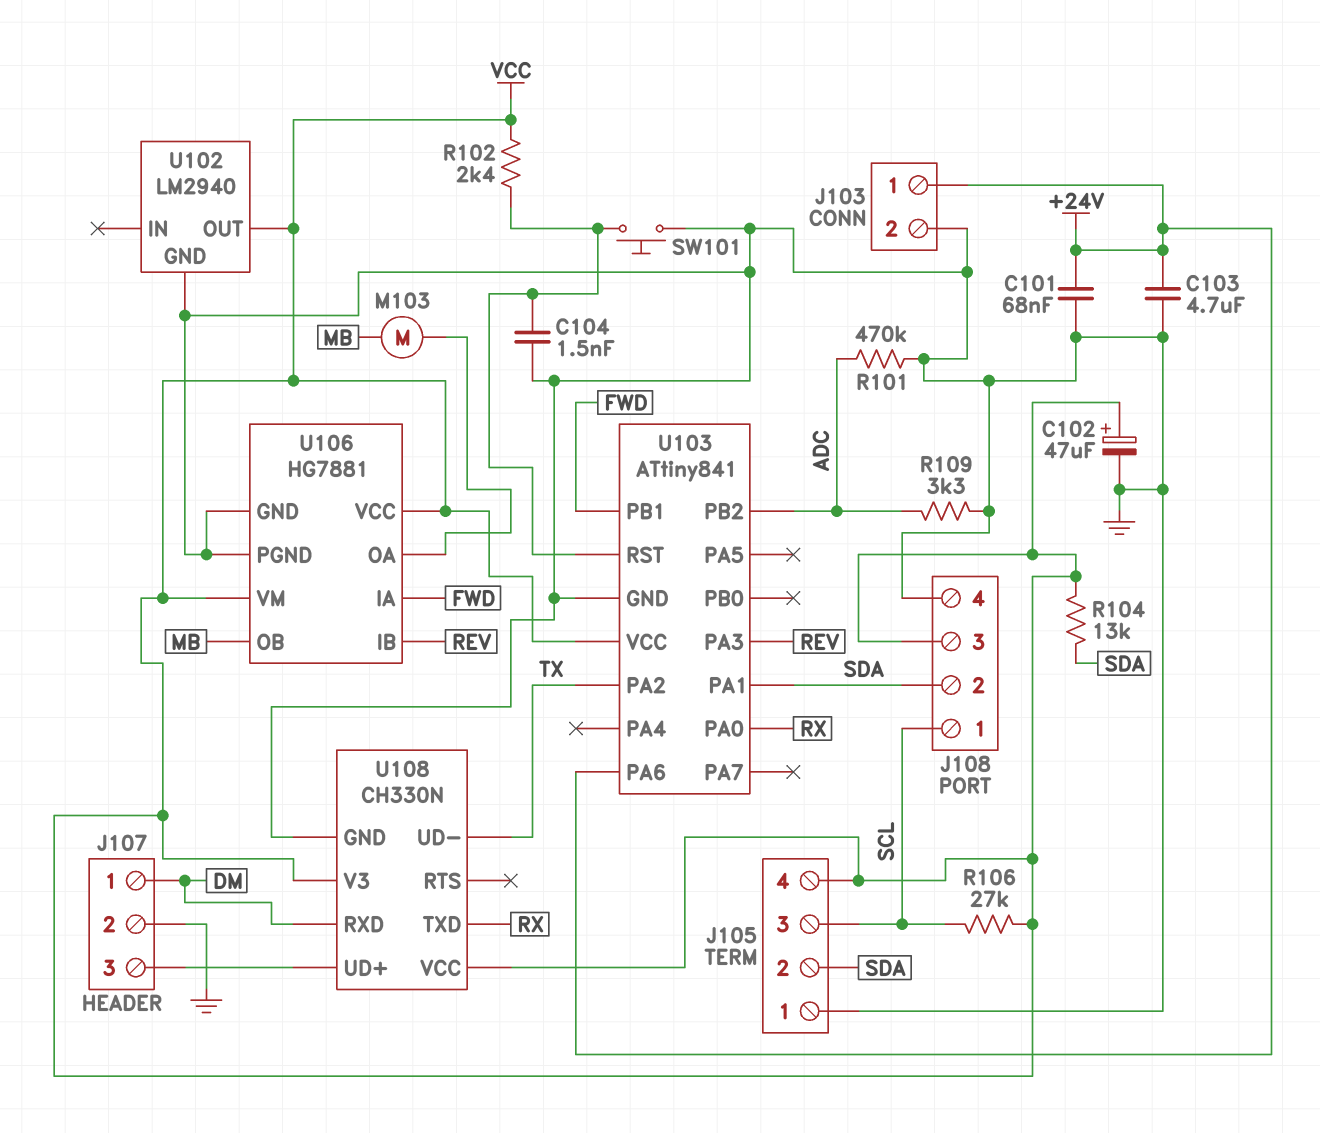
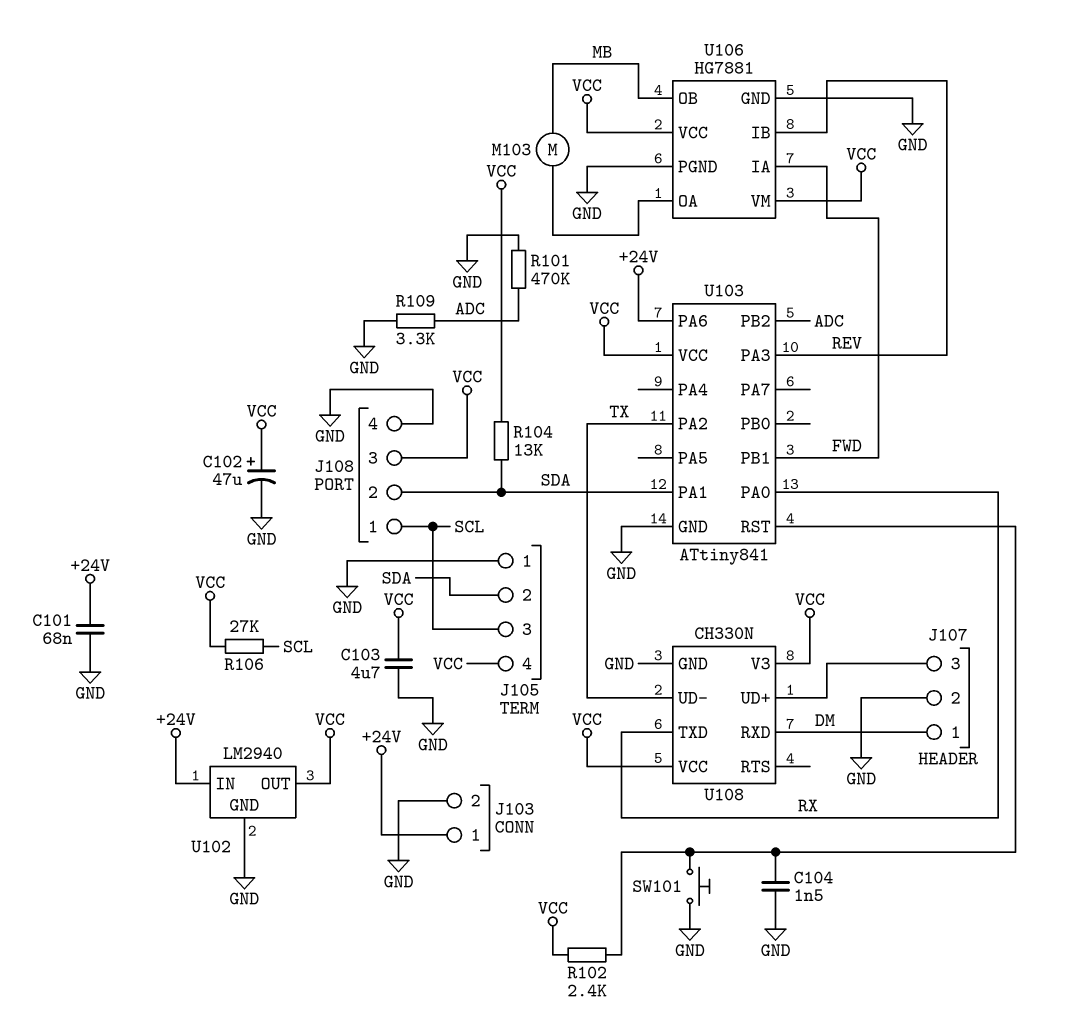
C103: 4.7uF (+24V, GND) -> 4.7uF (GND, VCC)
U102 pin IN: none -> +24V

